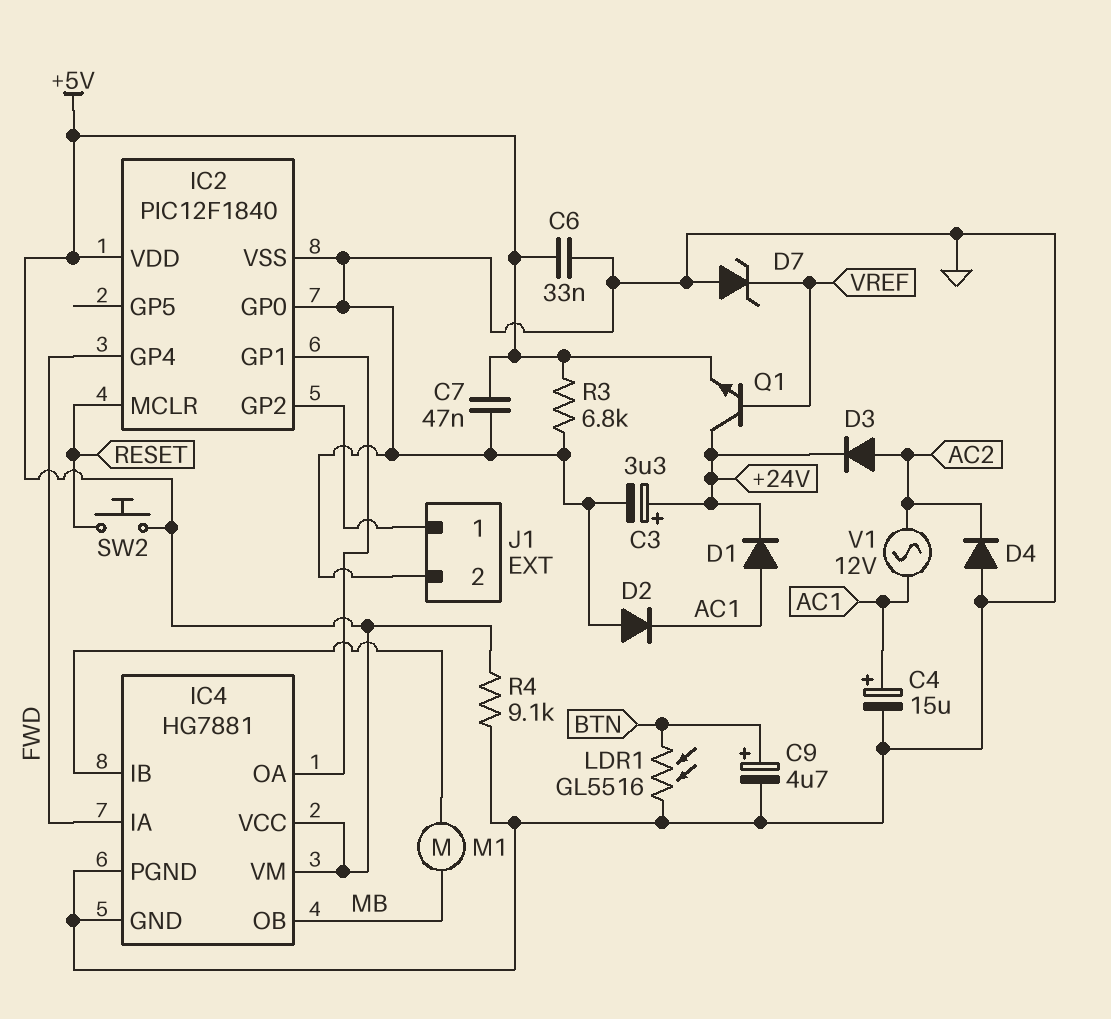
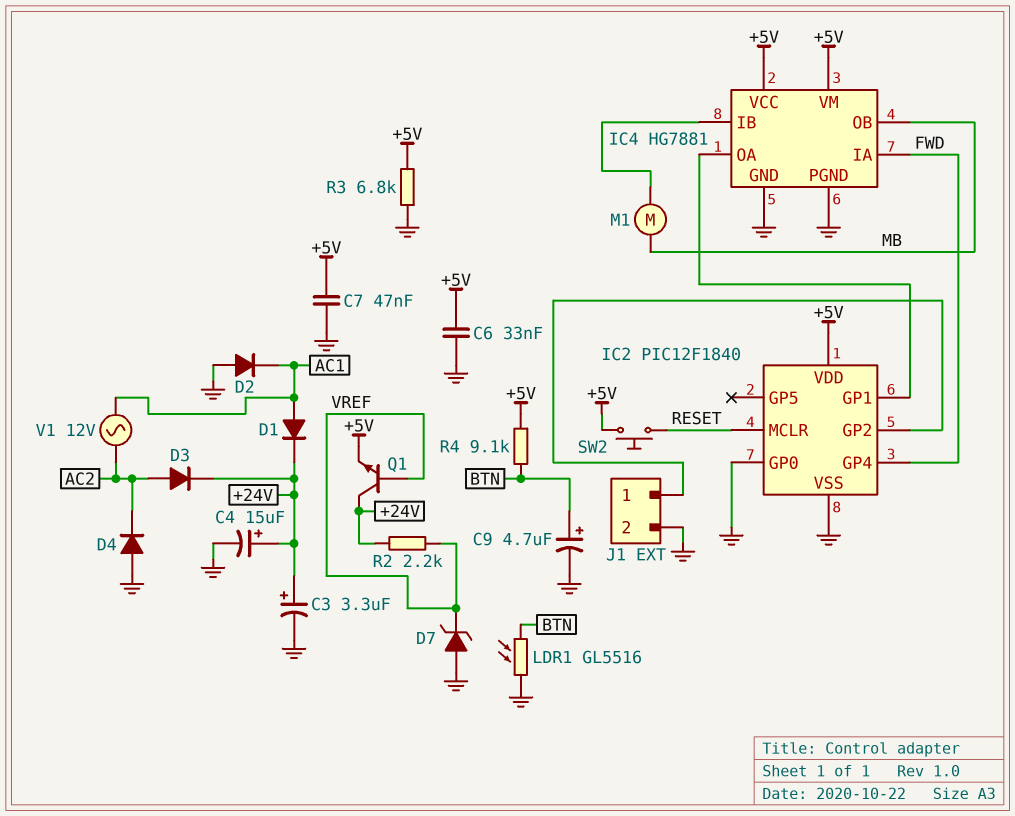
C4: 15uF (plus AC1, minus GND) -> 15uF (plus +24V, minus GND)
R2: none -> 2.2k (+24V, VREF)
R4: 9.1k (+5V, GND) -> 9.1k (+5V, BTN)

